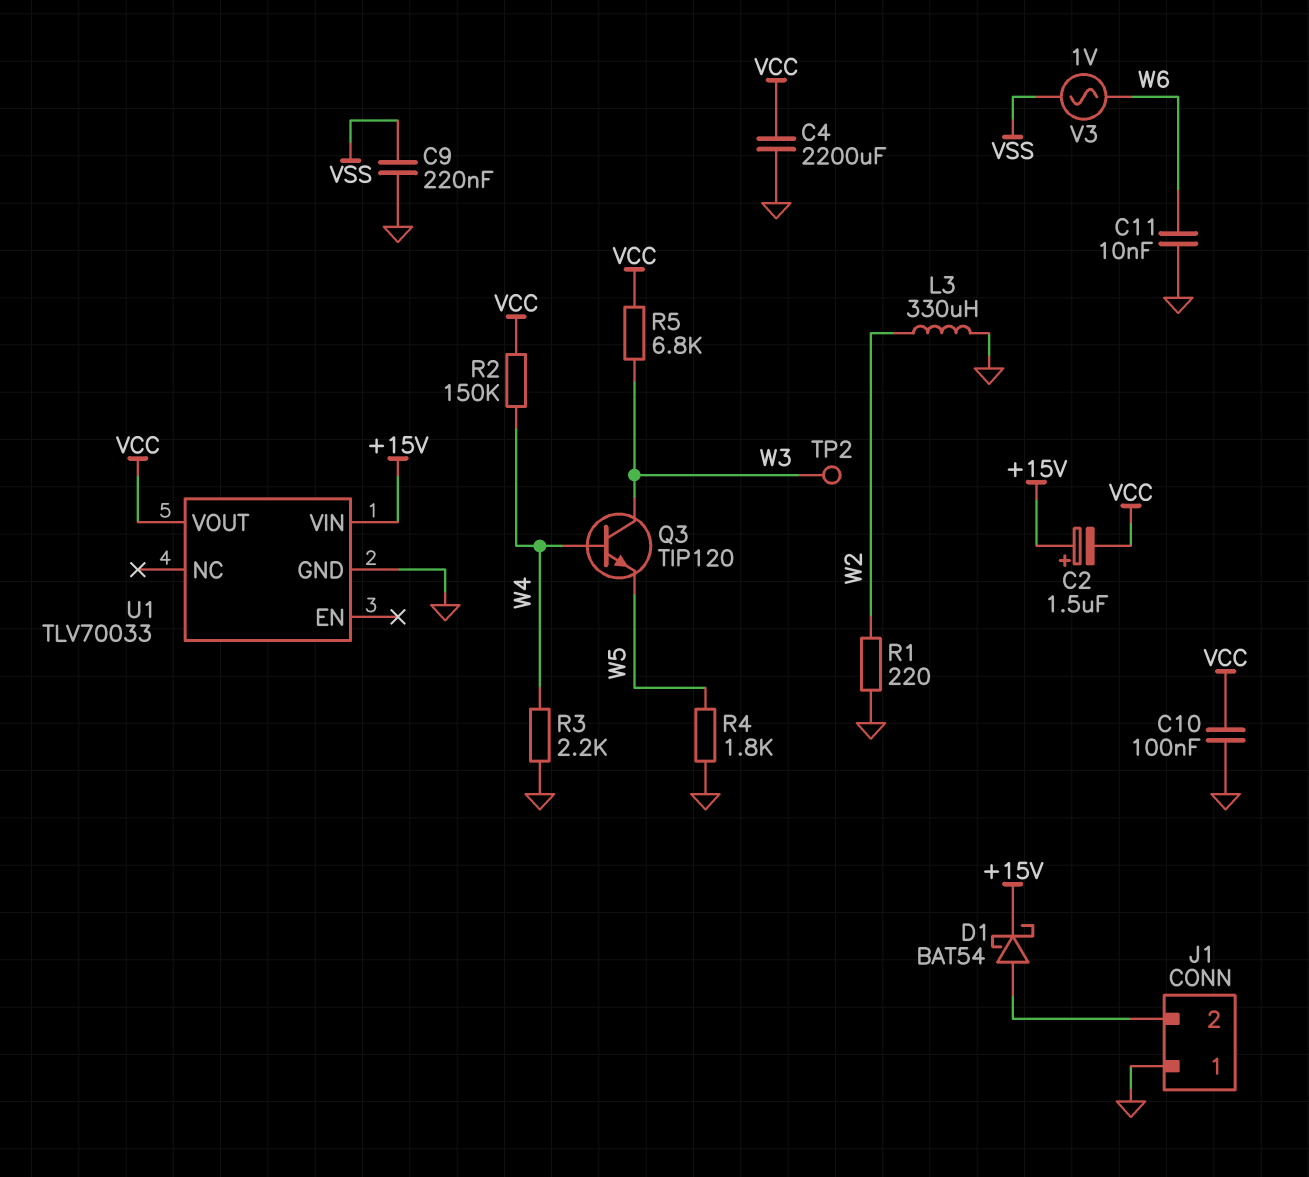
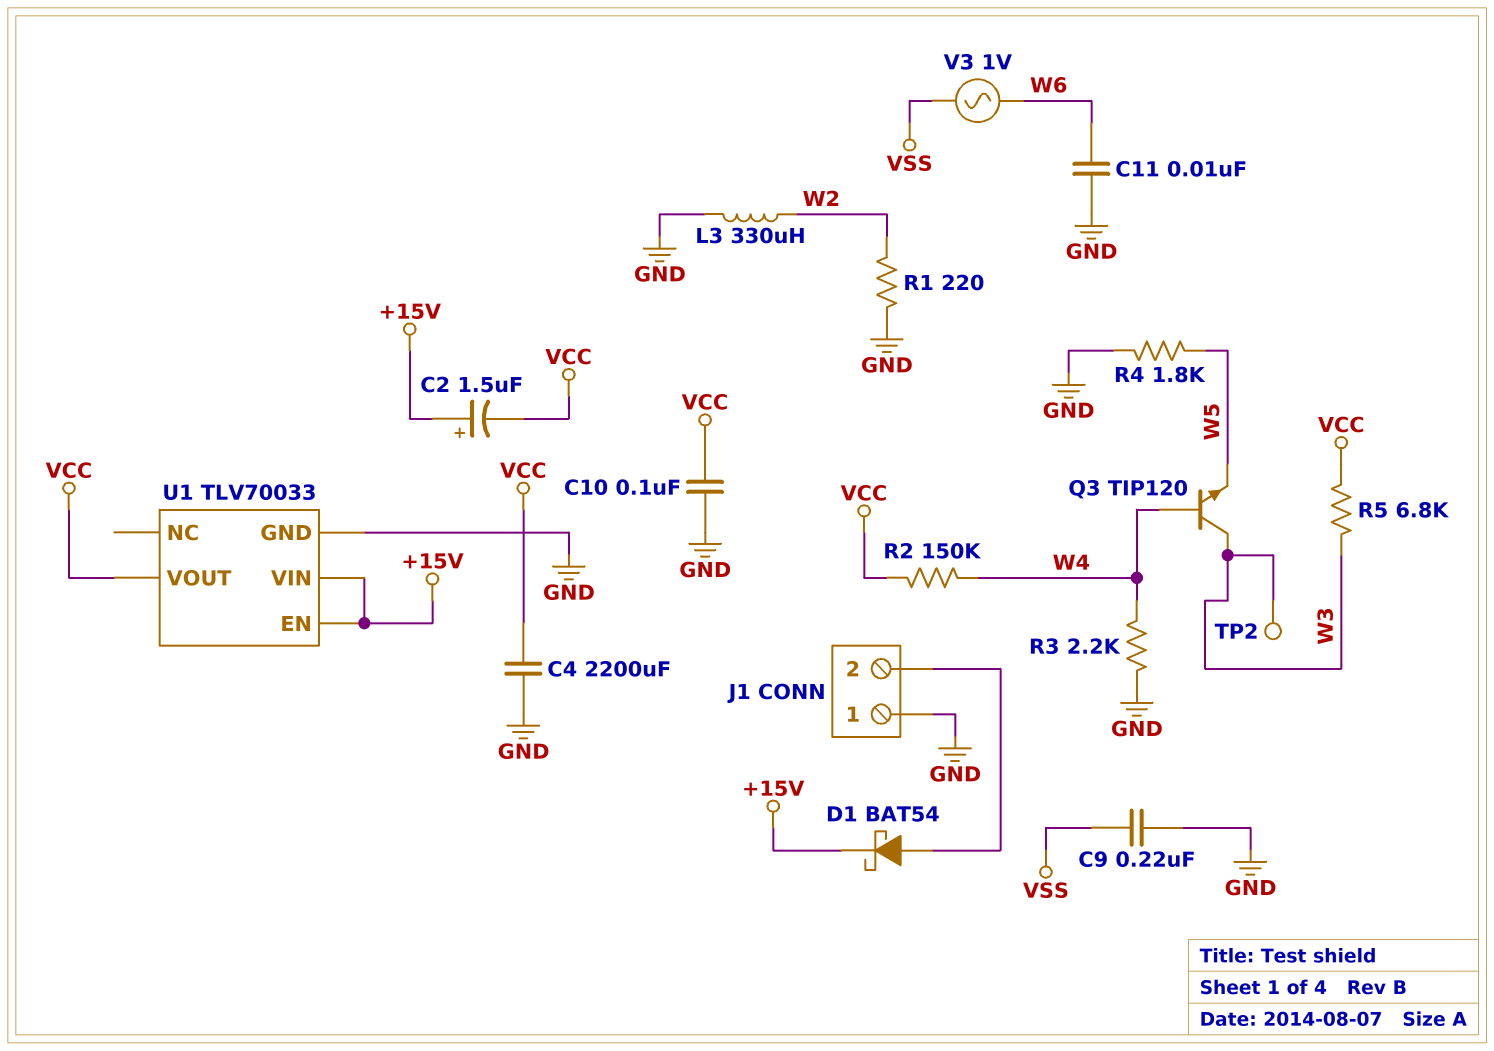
U1 pin EN: none -> +15V

